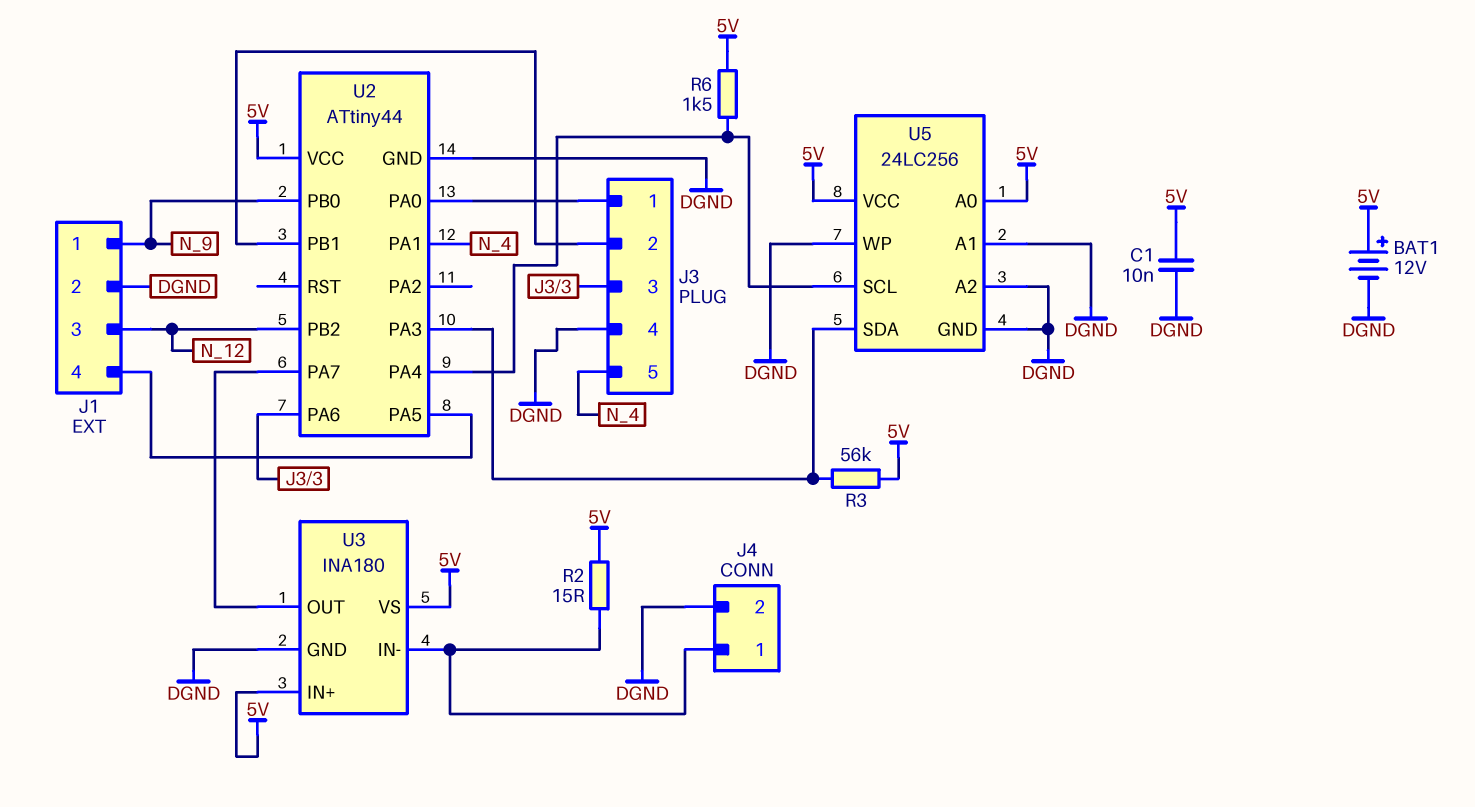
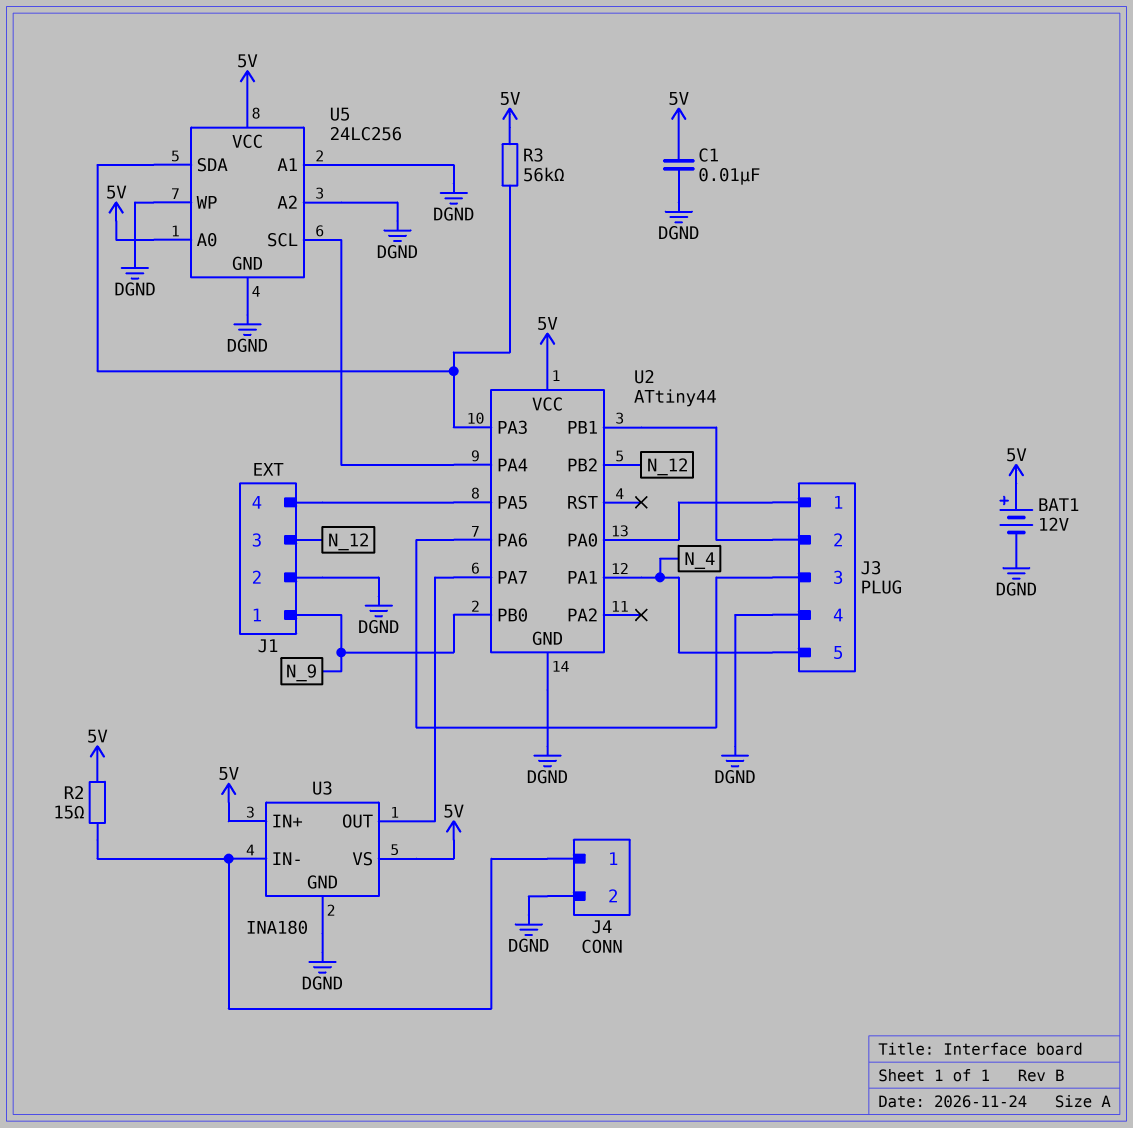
R6: 1.5k (5V, U2/PA4) -> none

